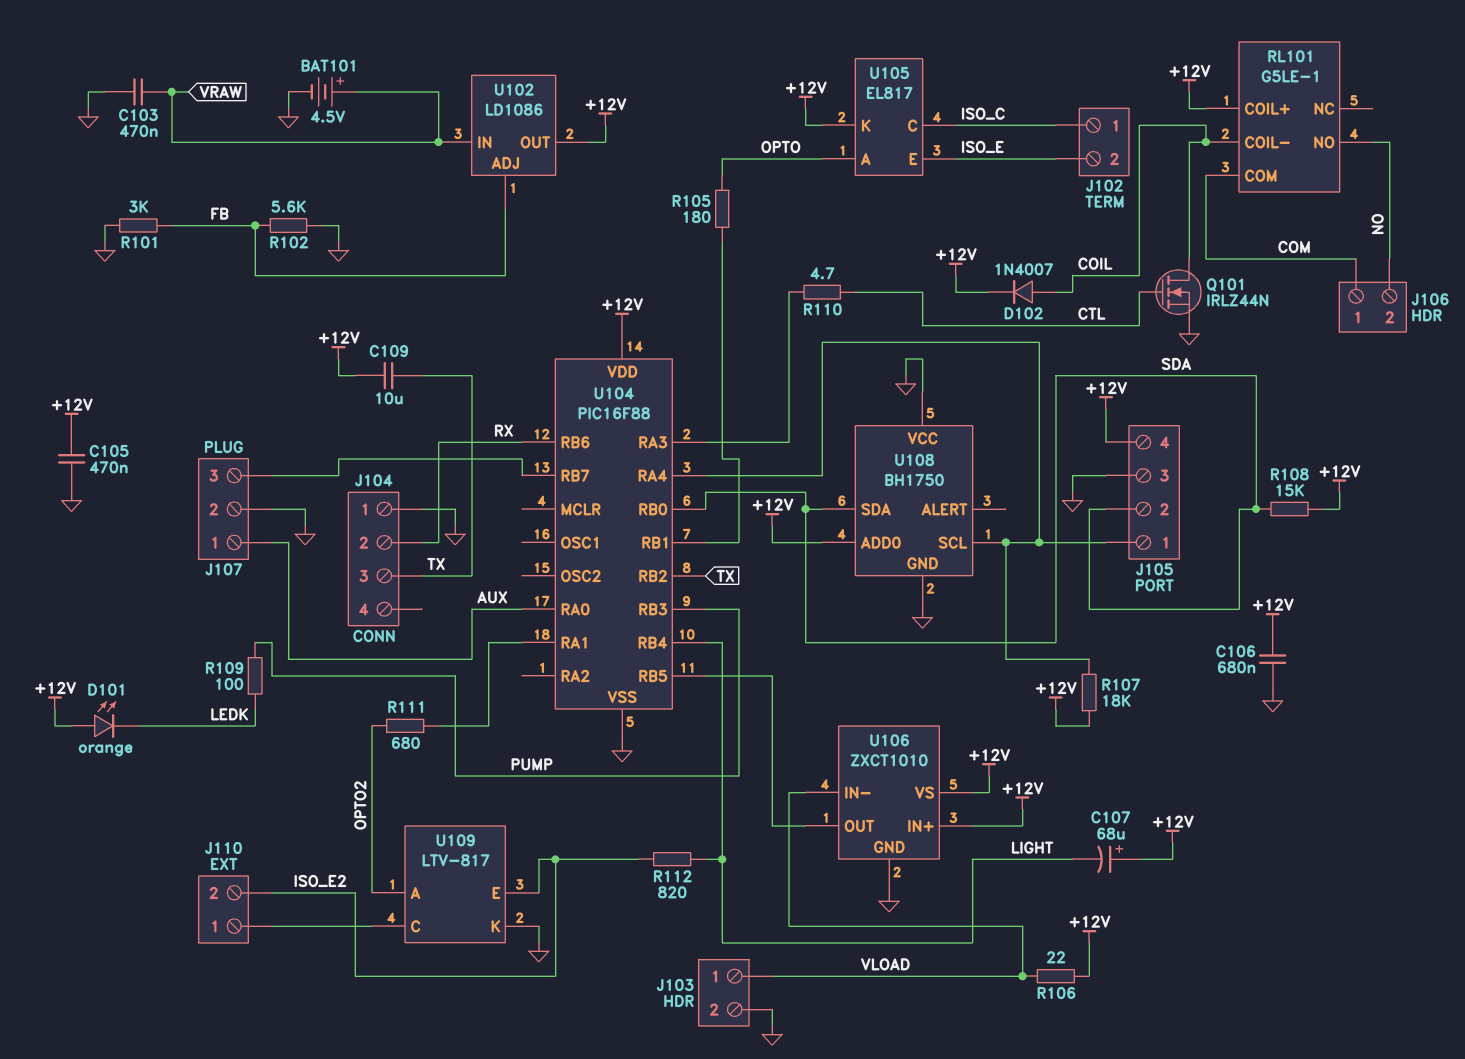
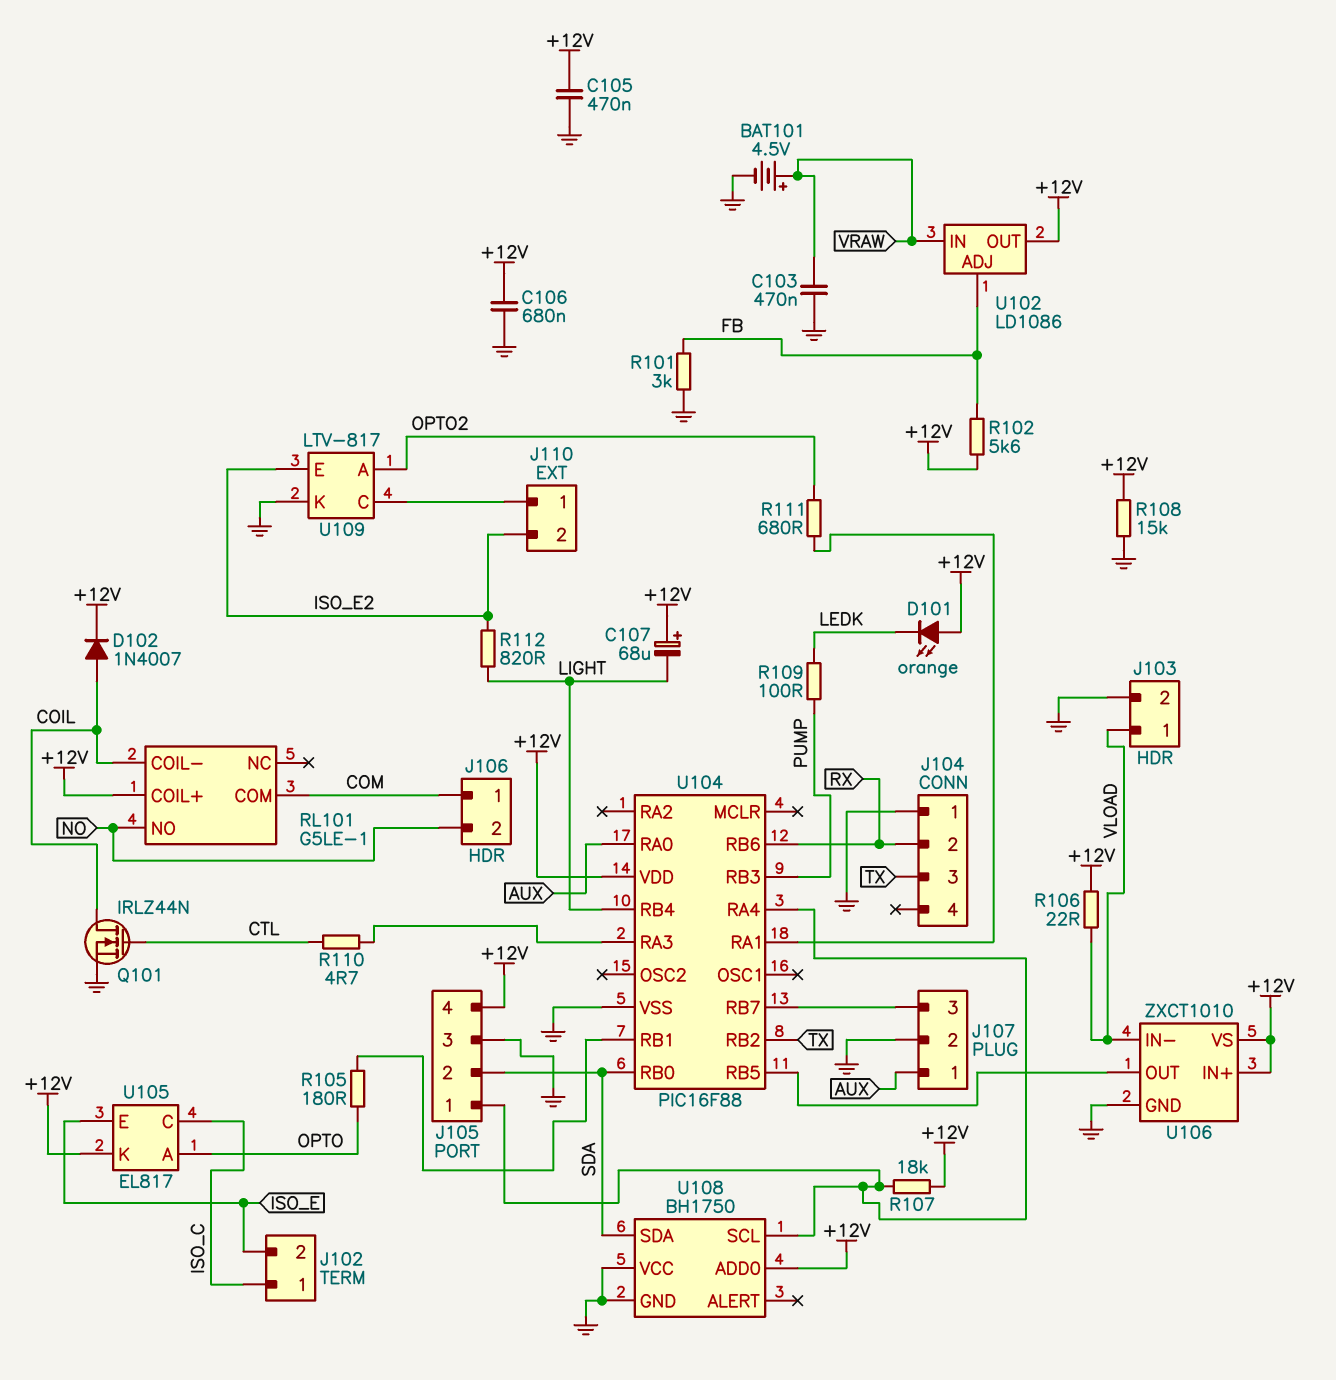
C109: 10uF (+12V, TX) -> none
R102: 5.6k (FB, GND) -> 5.6k (+12V, FB)
R108: 15k (+12V, SDA) -> 15k (+12V, GND)

